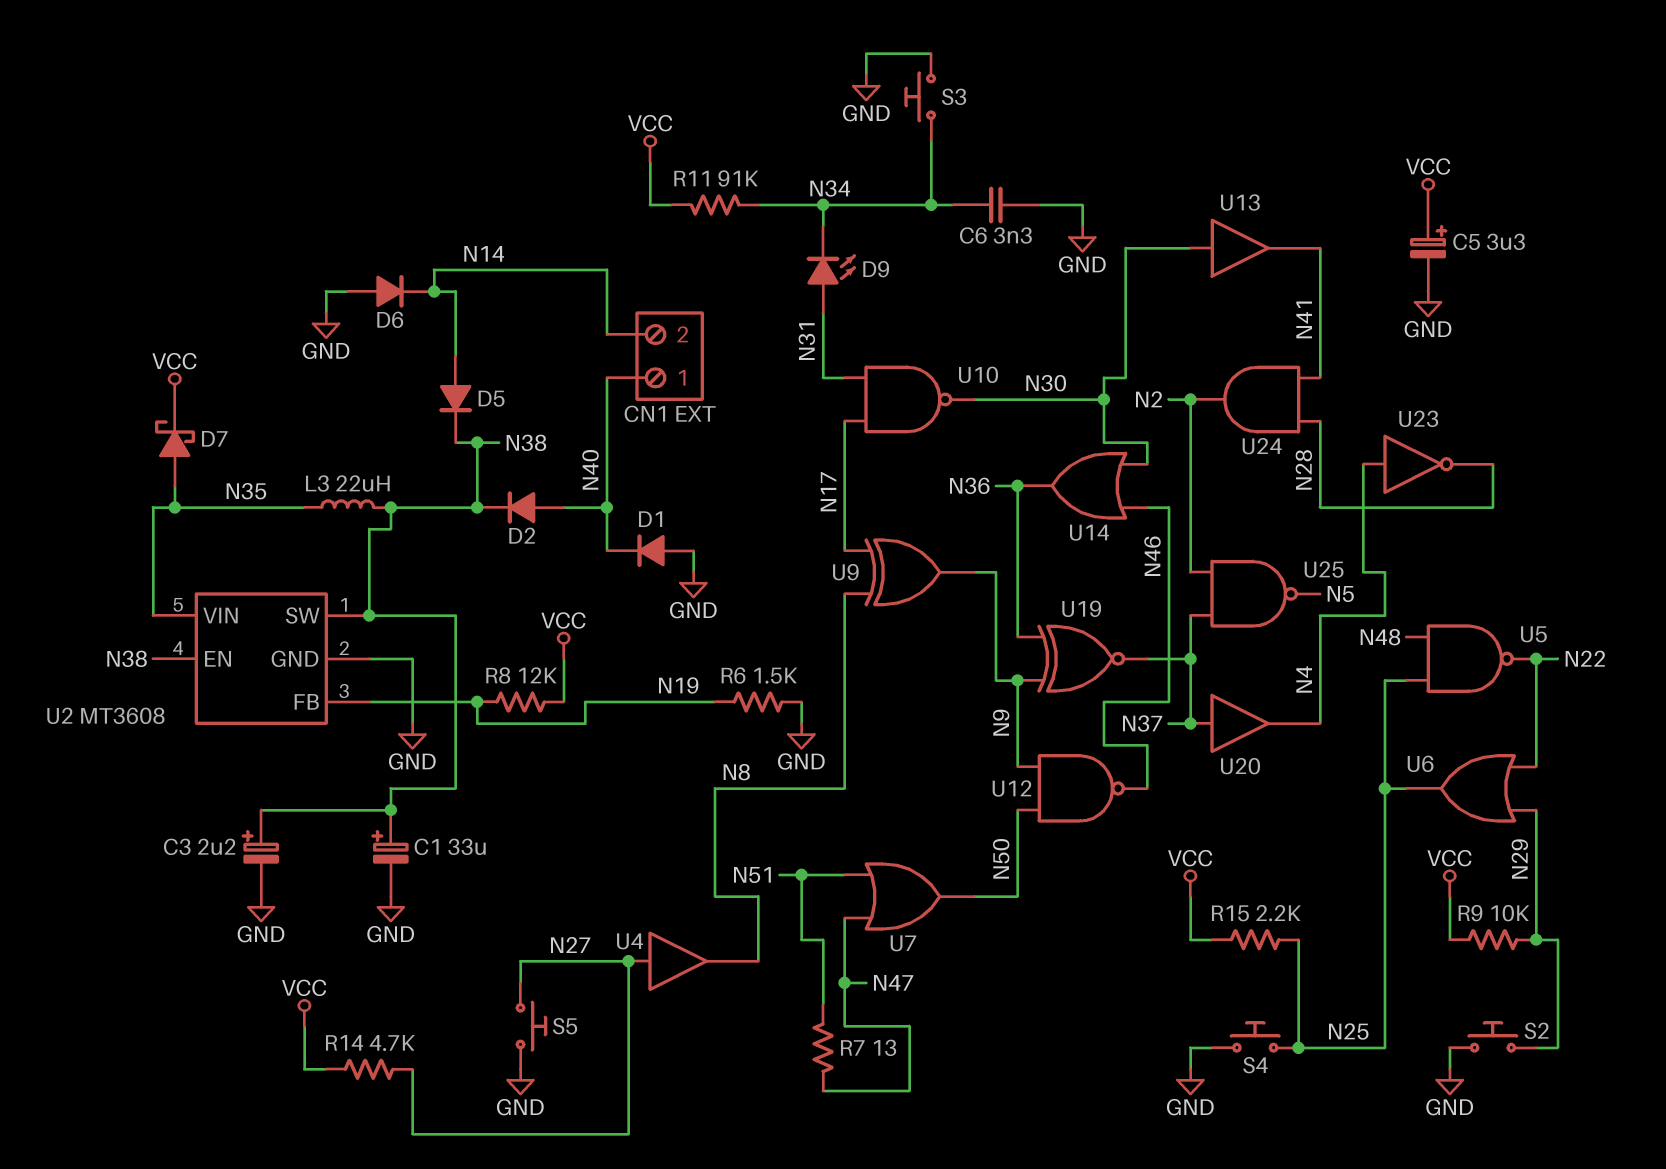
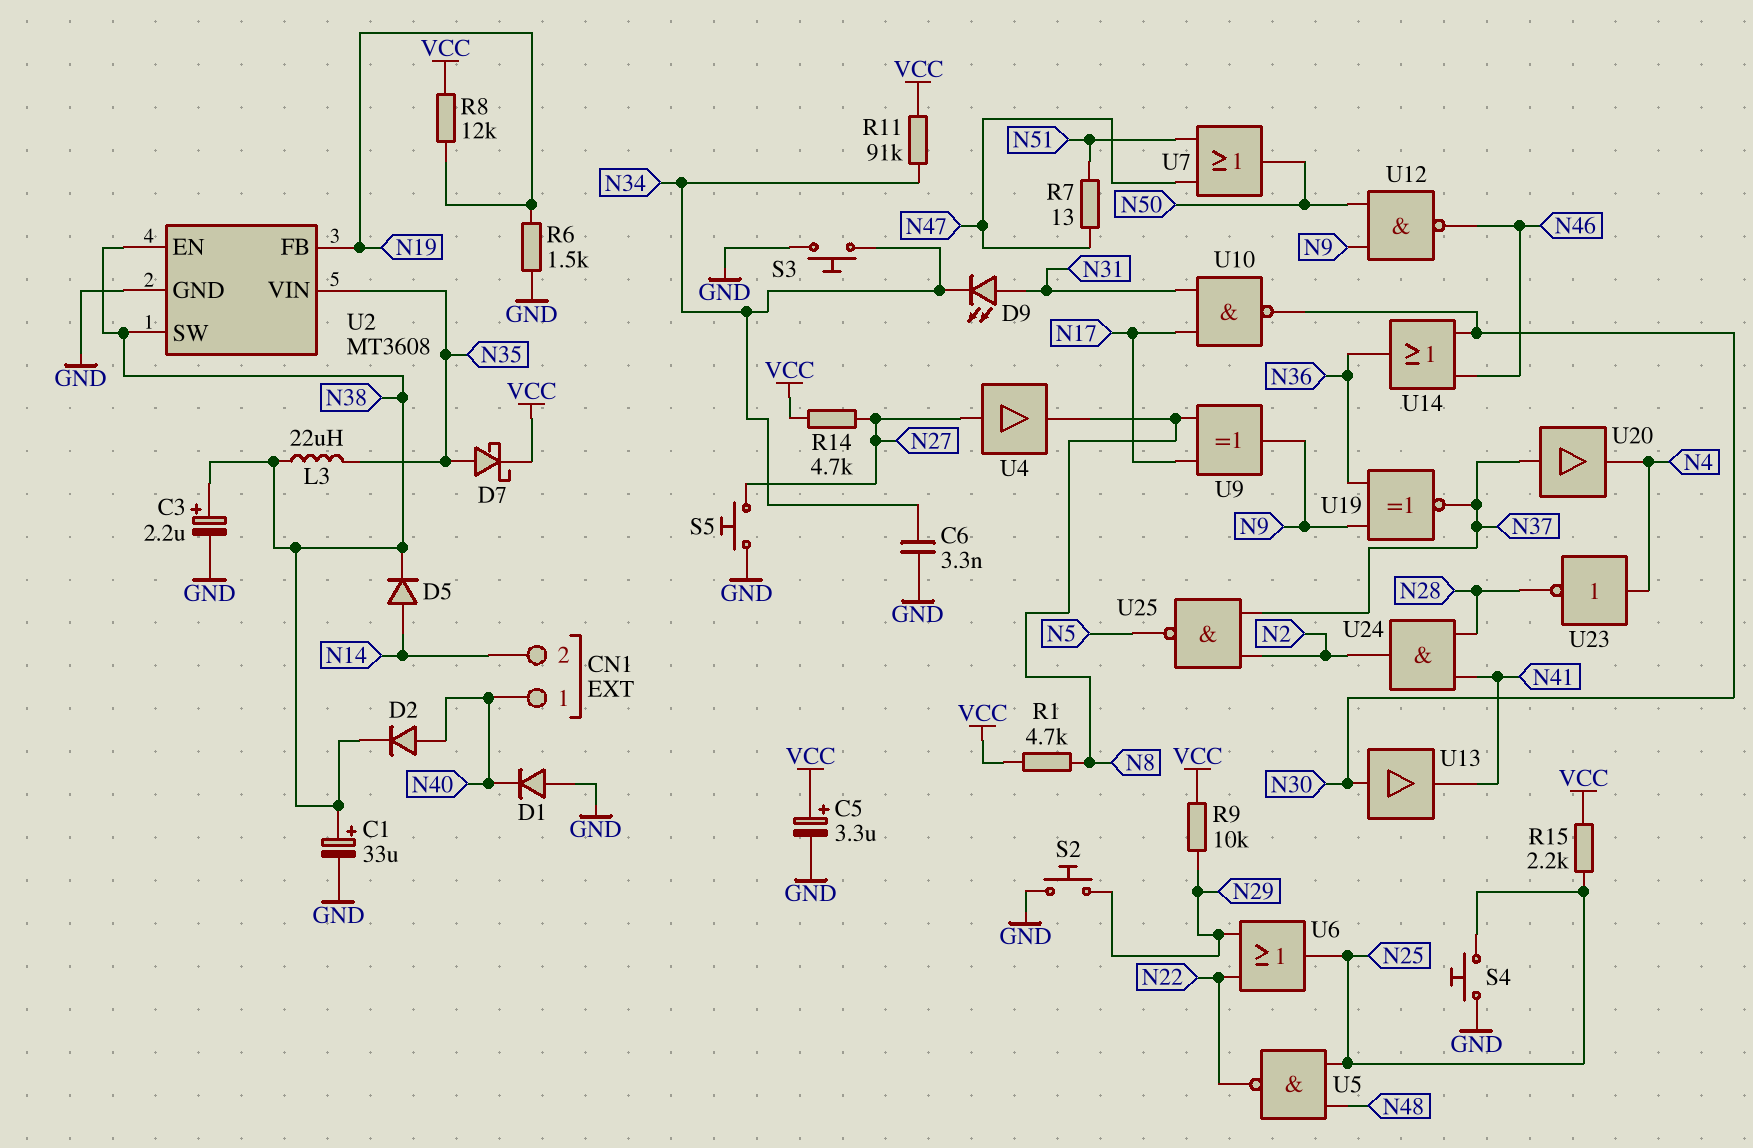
D6: diode (A GND, K N14) -> none
R1: none -> 4.7k (N8, VCC)

